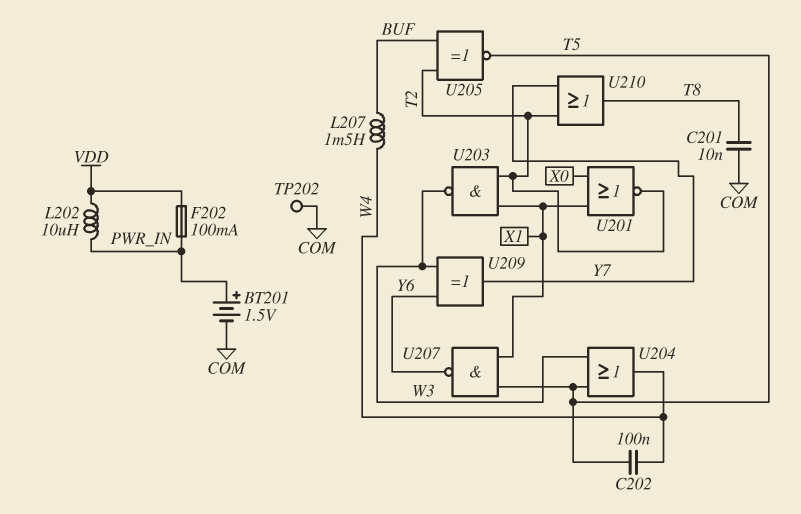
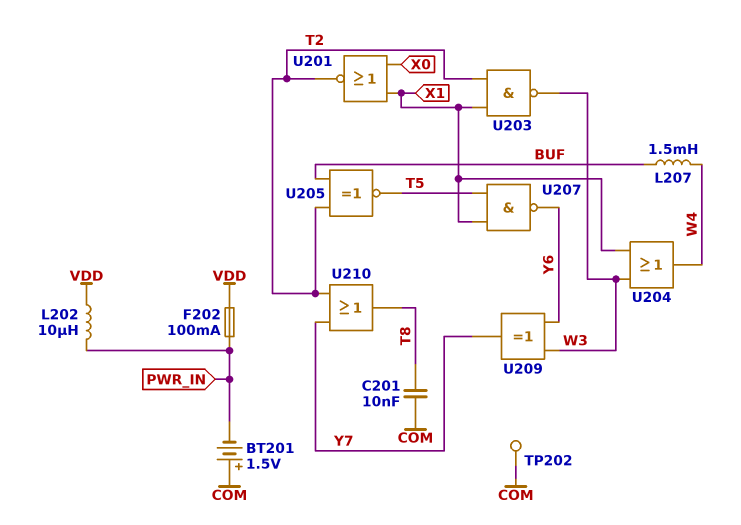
BT201: 1.5V (plus PWR_IN, minus COM) -> 1.5V (plus COM, minus PWR_IN)
C202: 100nF (T5, W4) -> none
U204: OR (in T5, in W3, out W4) -> OR (in W3, in X1, out W4)

